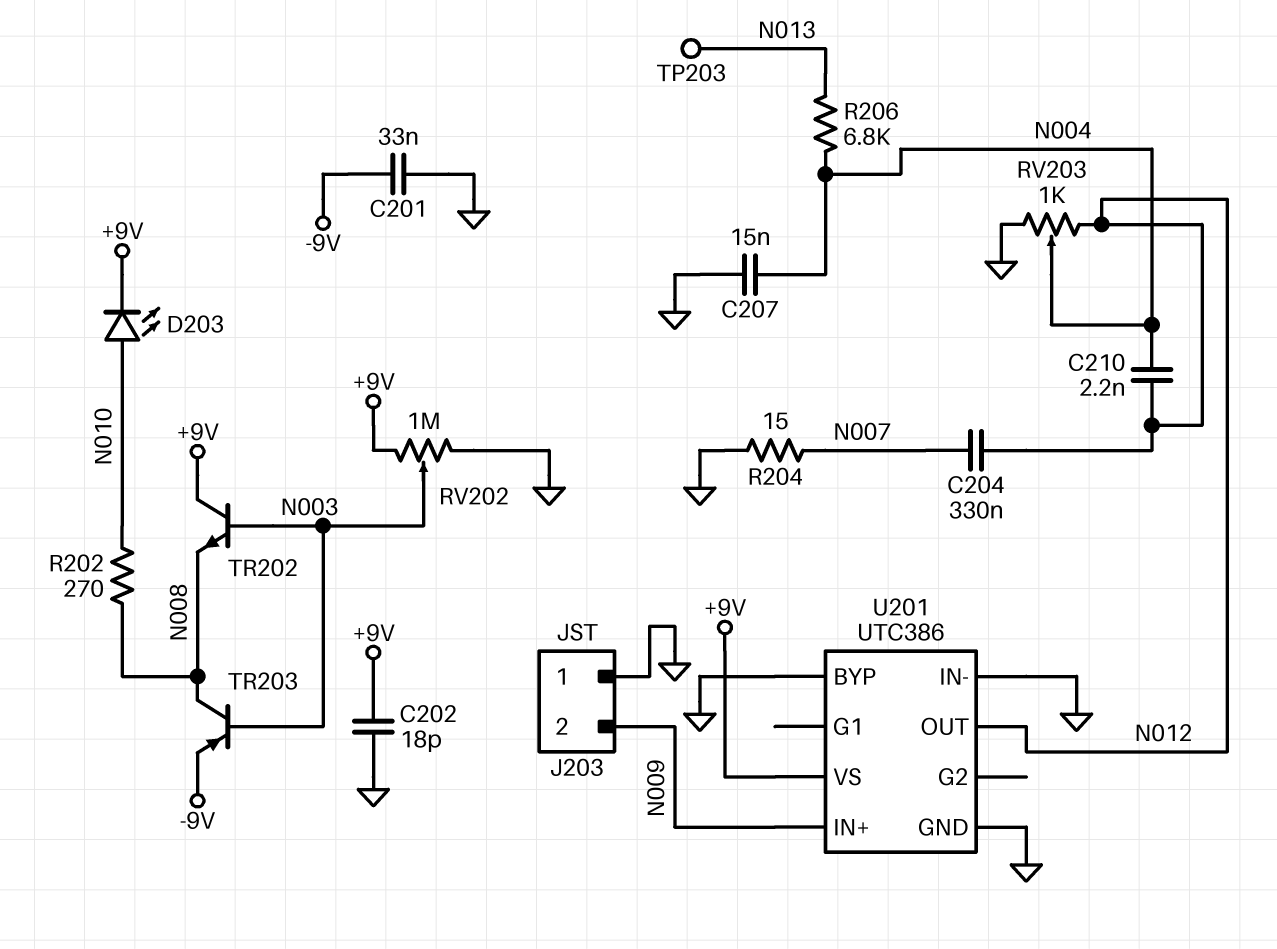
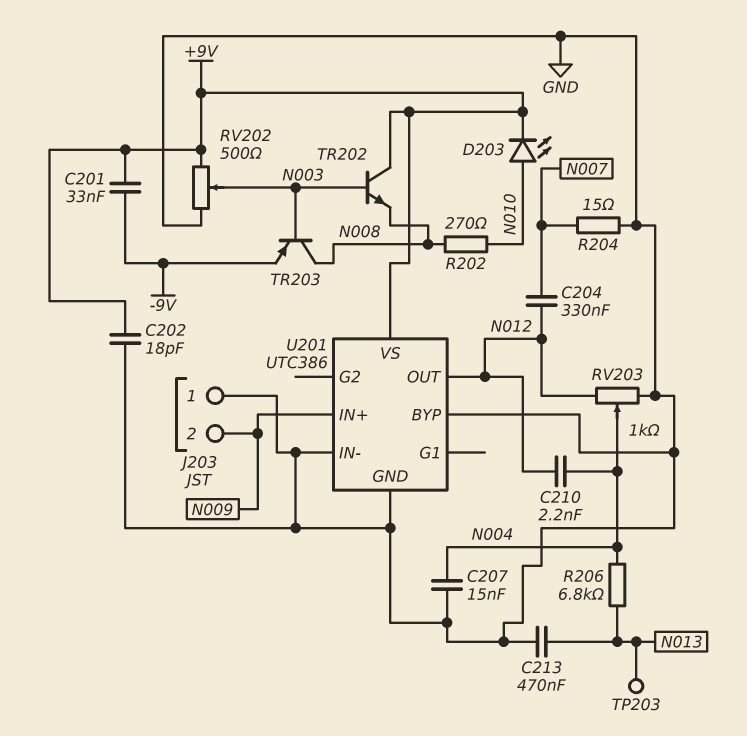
C201: 33nF (-9V, GND) -> 33nF (+9V, -9V)
C213: none -> 470nF (GND, N013)
RV202: 1M (+9V, GND, wiper N003) -> 500 (+9V, GND, wiper N003)

